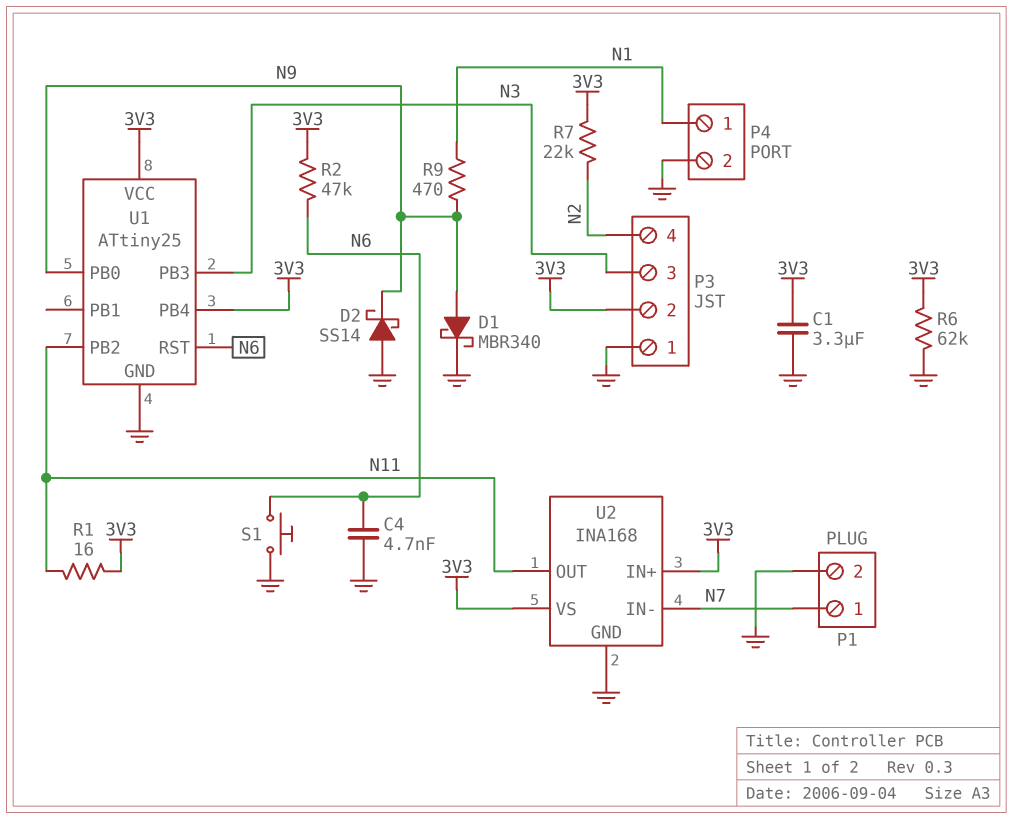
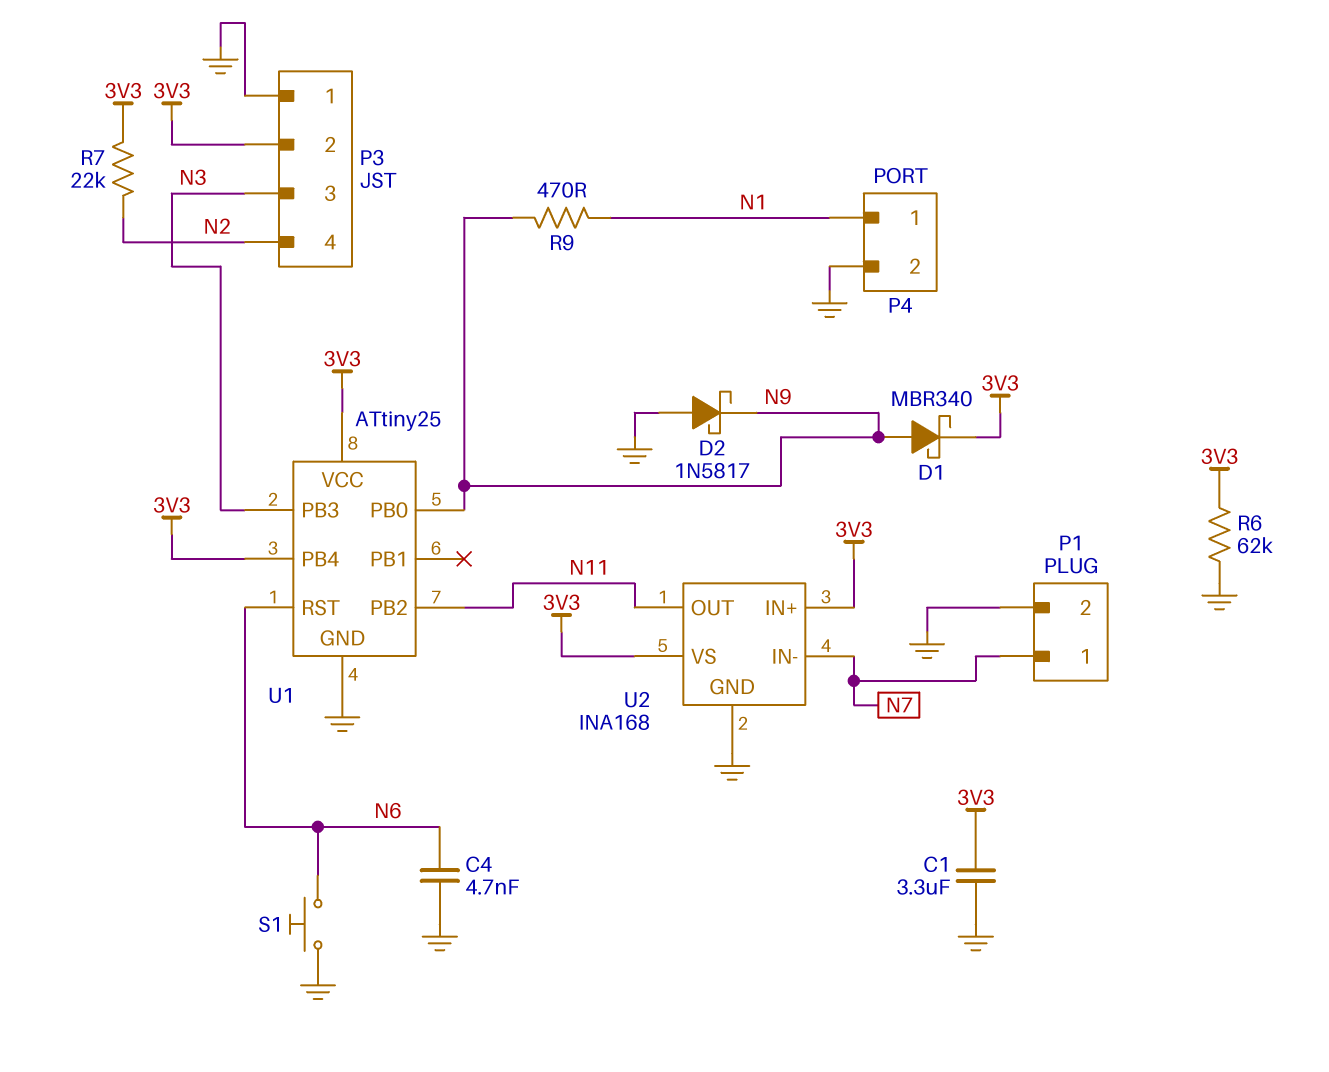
D1: schottky MBR340 (A N9, K GND) -> schottky MBR340 (A N9, K 3V3)
D2: schottky SS14 (A GND, K N9) -> schottky 1N5817 (A GND, K N9)
R1: 16 (3V3, N11) -> none
R2: 47k (3V3, N6) -> none

